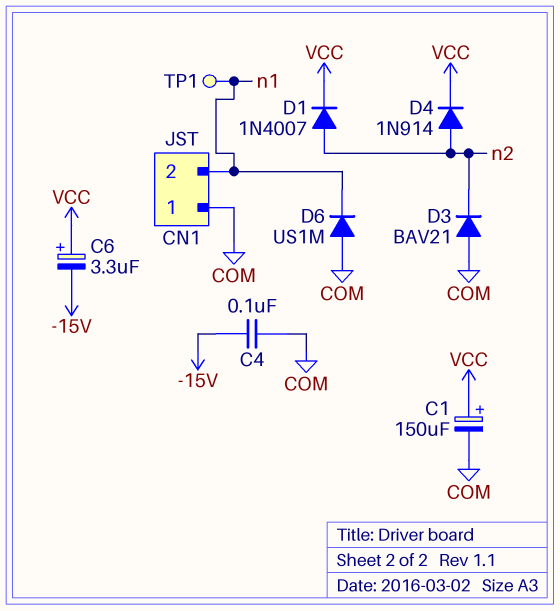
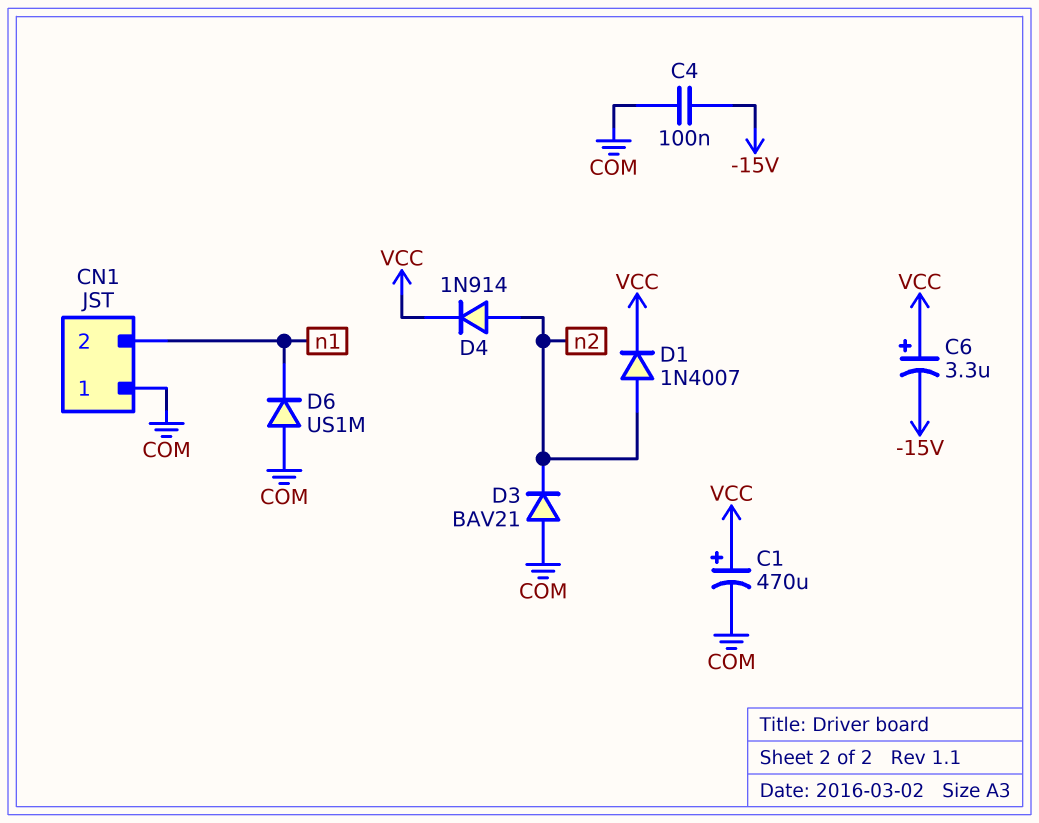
C1: 150uF (plus VCC, minus COM) -> 470uF (plus VCC, minus COM)
TP1: test point (n1) -> none

